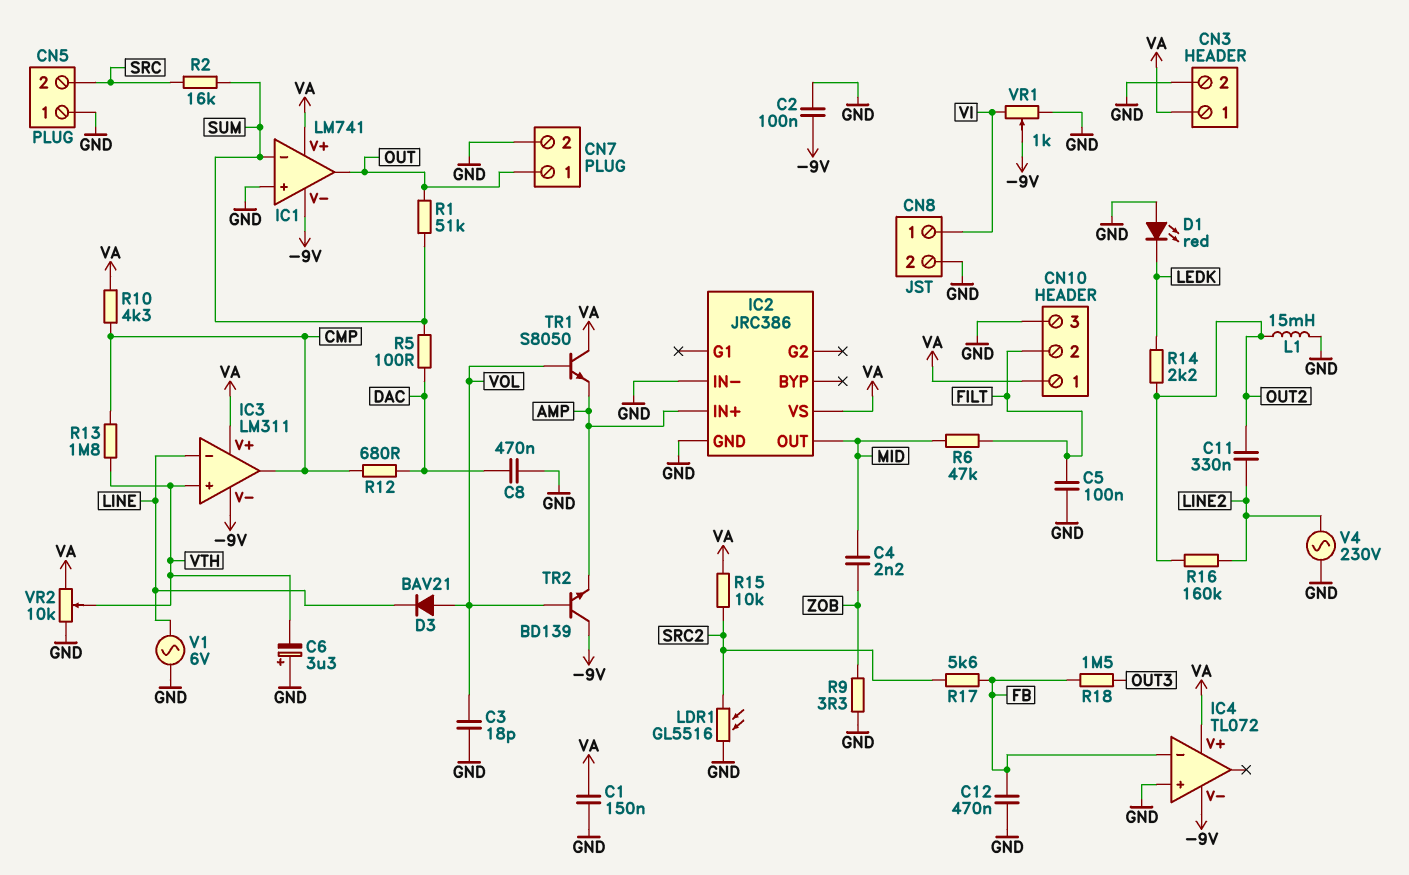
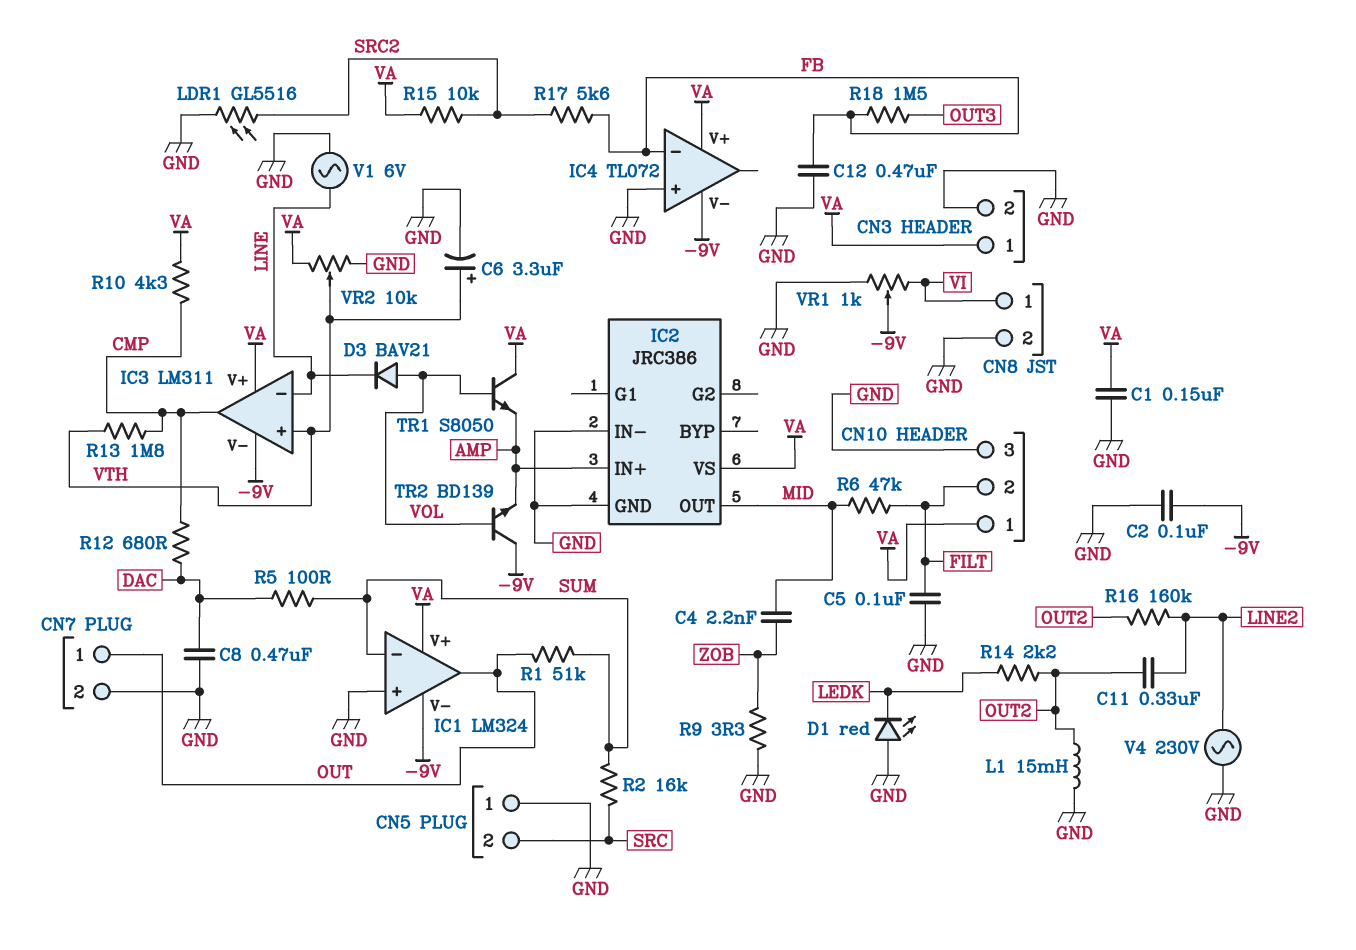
C3: 18pF (GND, VOL) -> none
C6: 3.3uF (plus GND, minus VTH) -> 3.3uF (plus VTH, minus GND)
IC1: LM741 -> LM324

